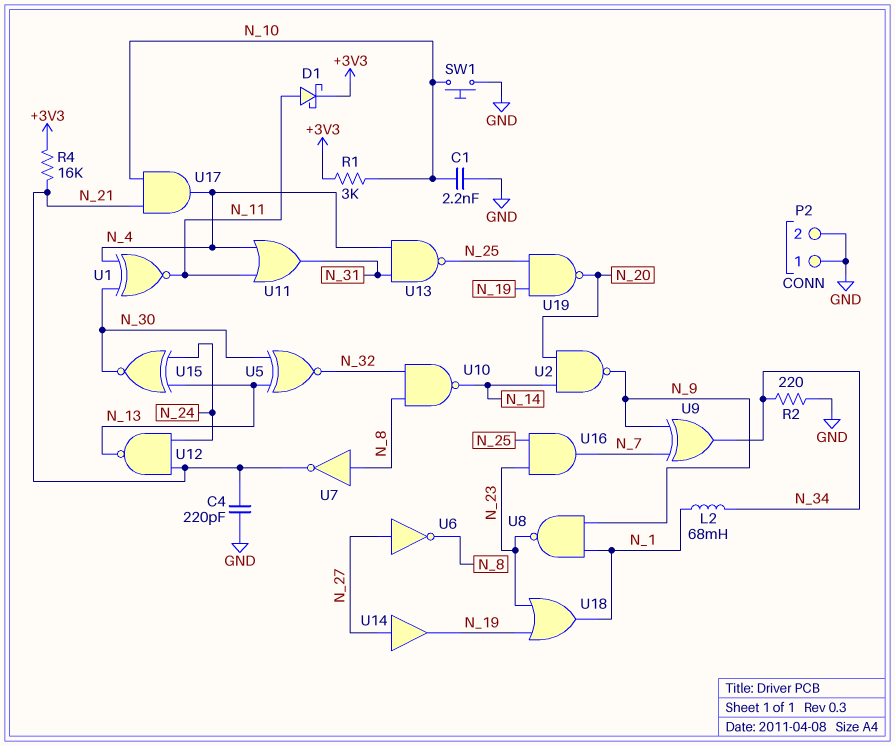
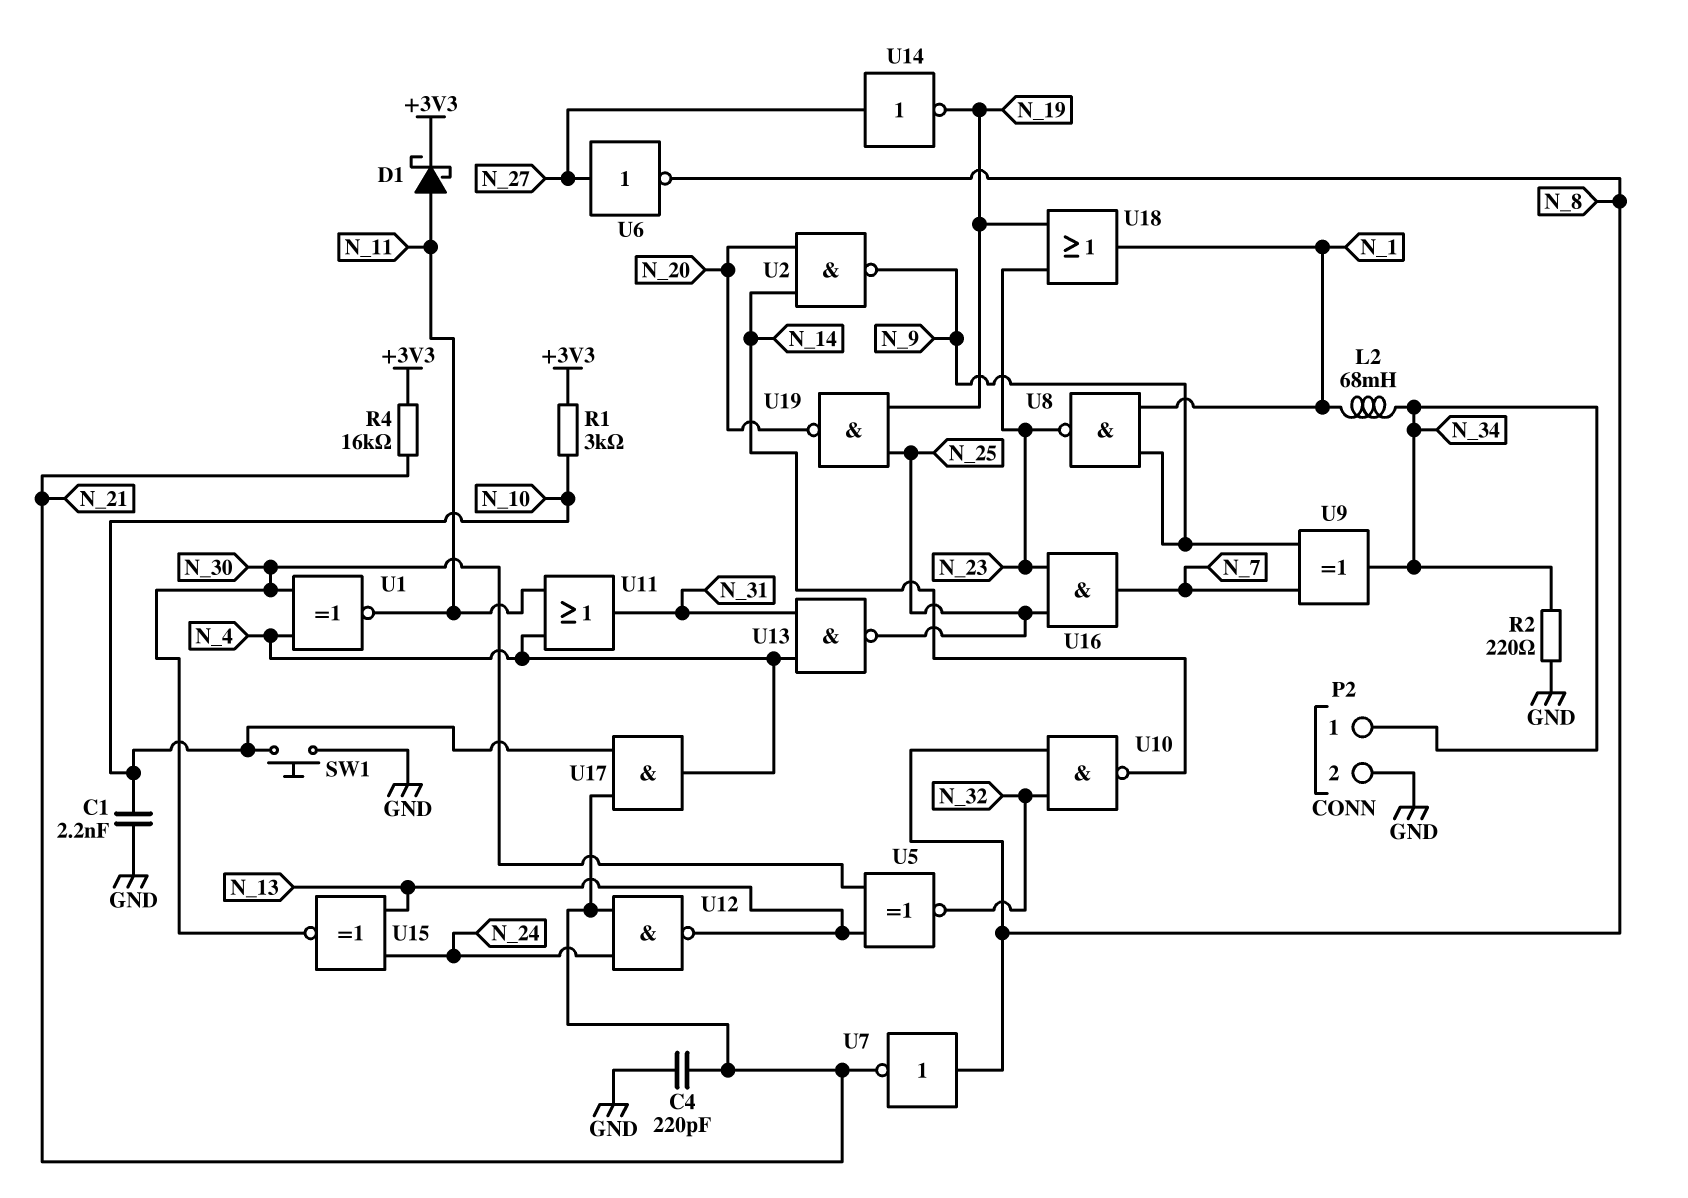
P2 pin 1: GND -> N_34
U14: buffer (in N_27, out N_19) -> NOT (in N_27, out N_19)

